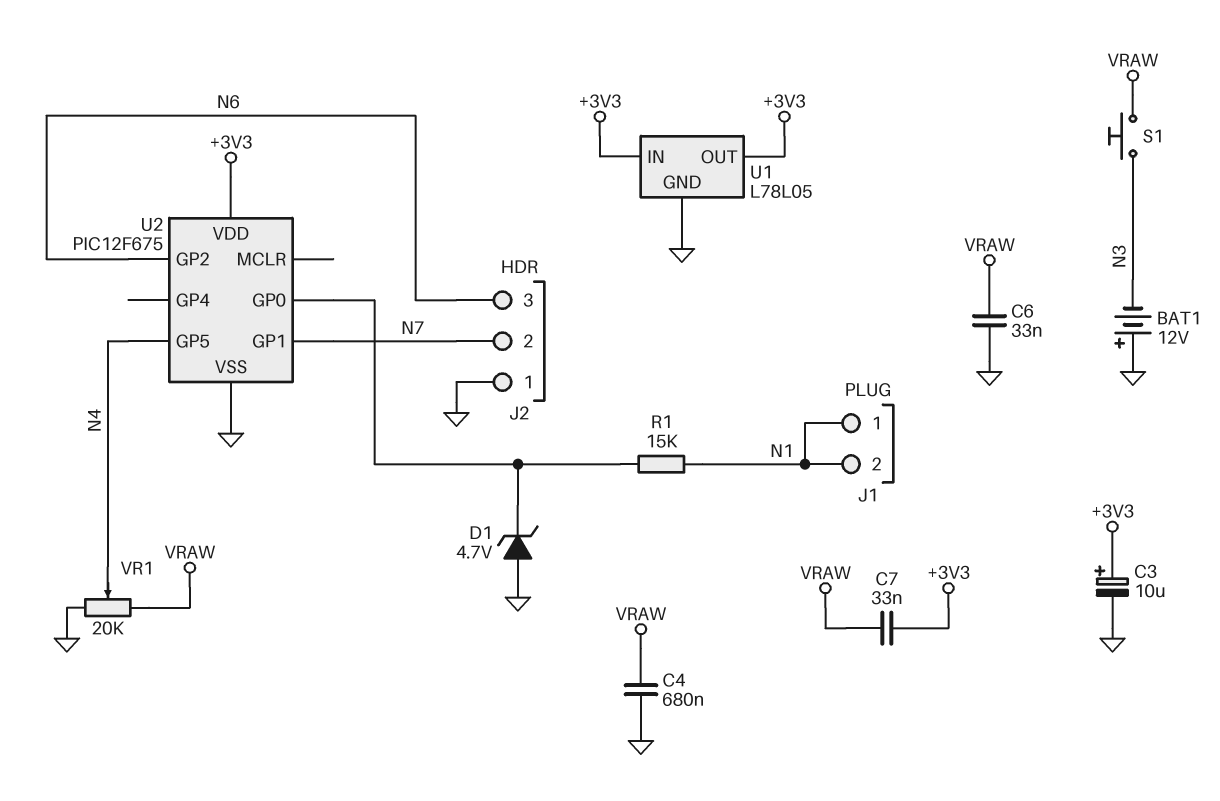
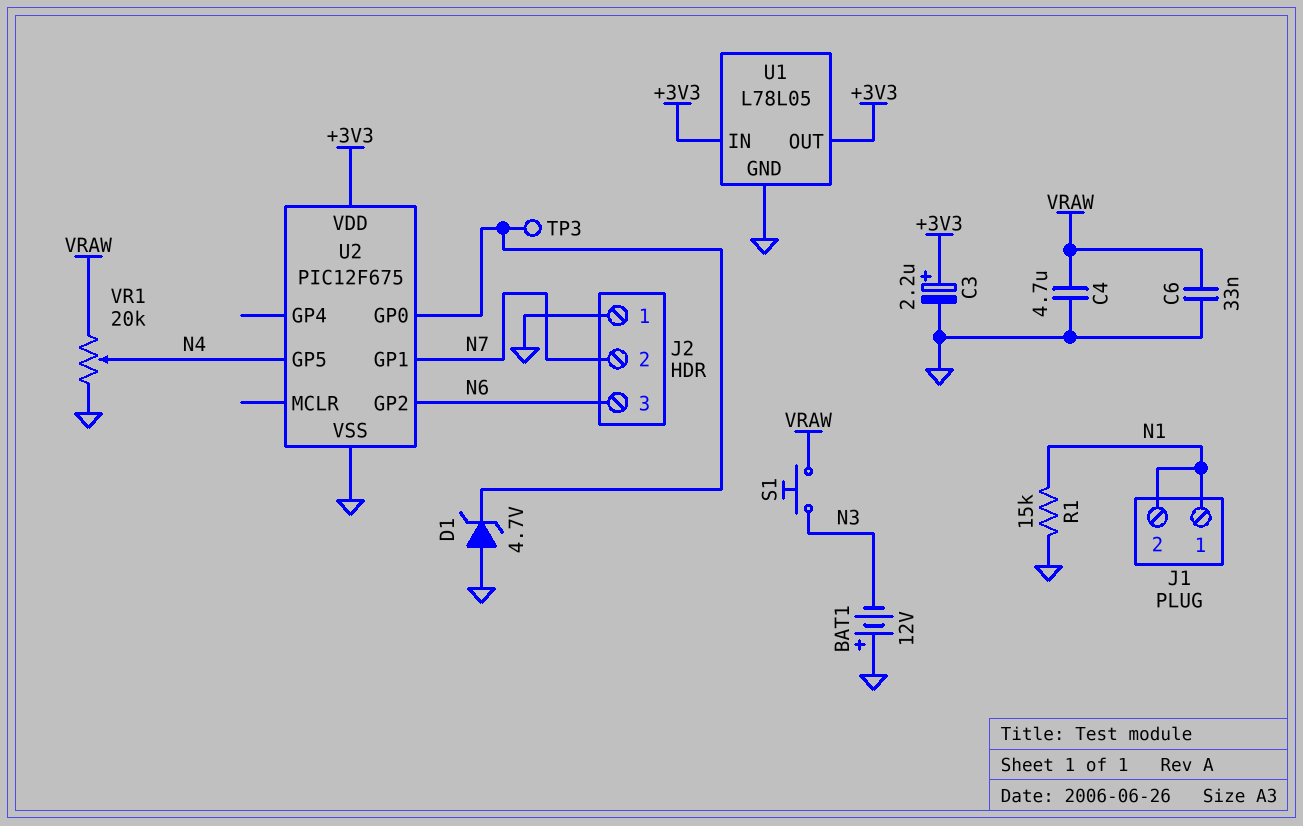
C3: 10uF (plus +3V3, minus GND) -> 2.2uF (plus +3V3, minus GND)
C4: 680nF (GND, VRAW) -> 4.7uF (GND, VRAW)
C7: 33nF (+3V3, VRAW) -> none
R1: 15k (N1, U2/GP0) -> 15k (GND, N1)
TP3: none -> test point (U2/GP0)

